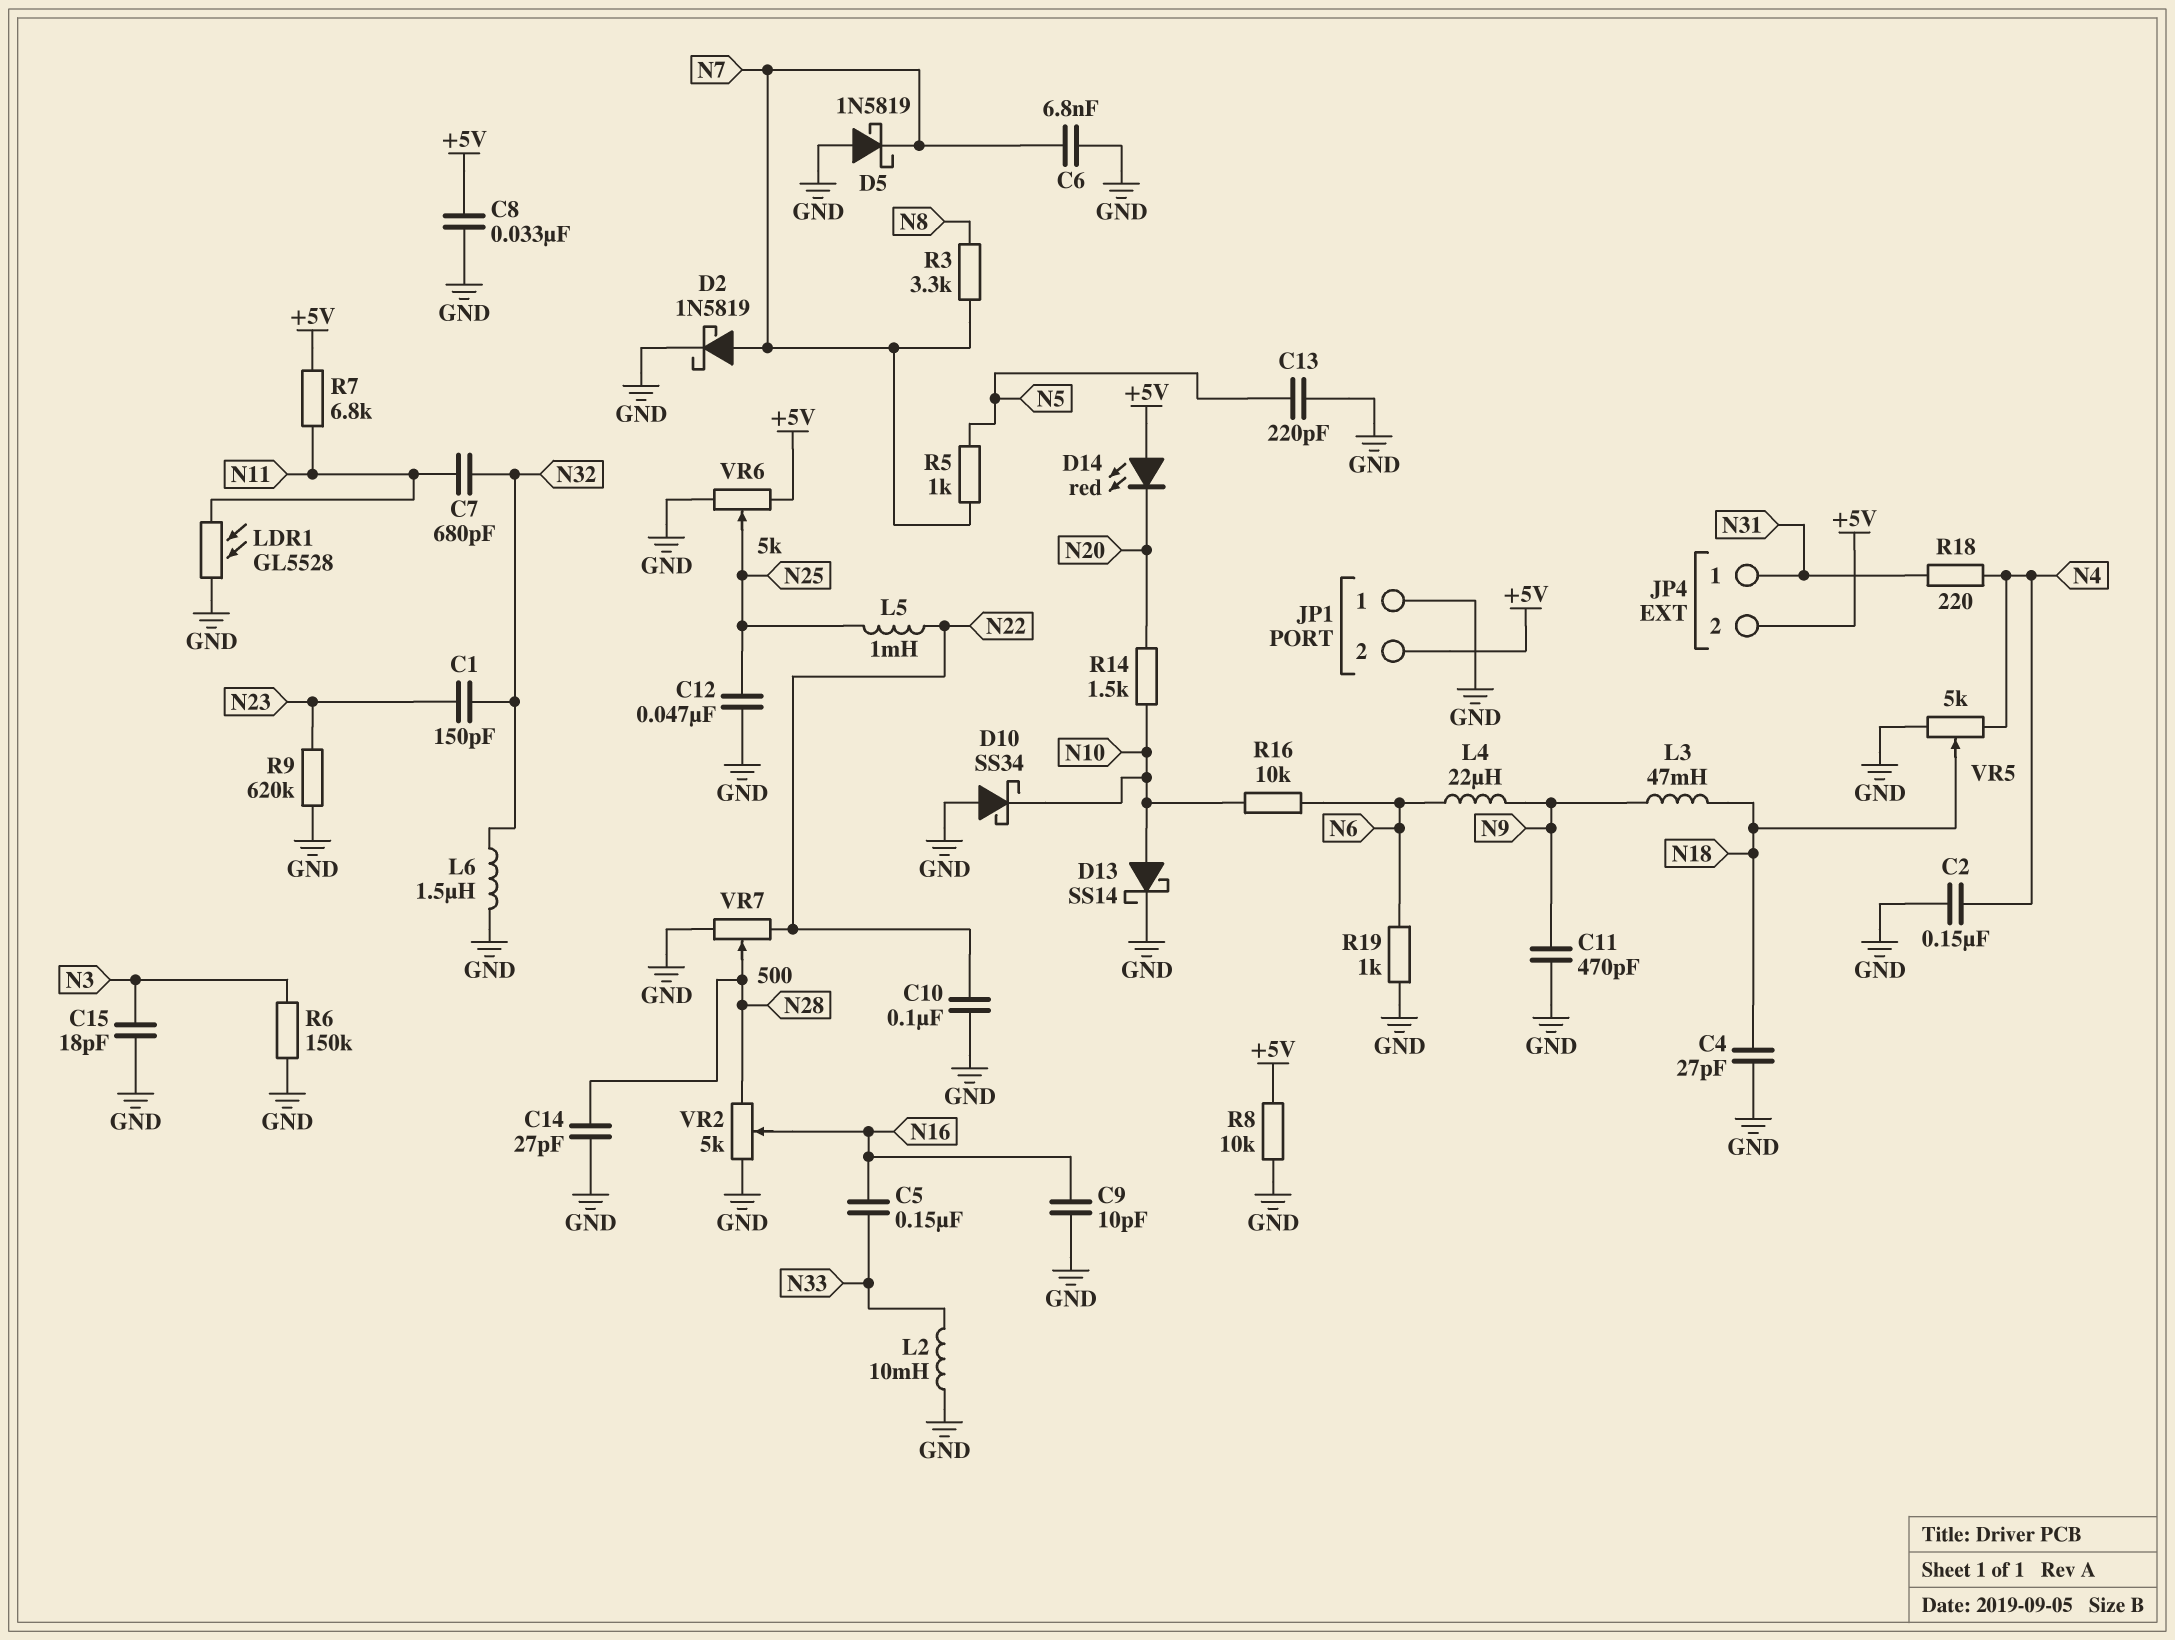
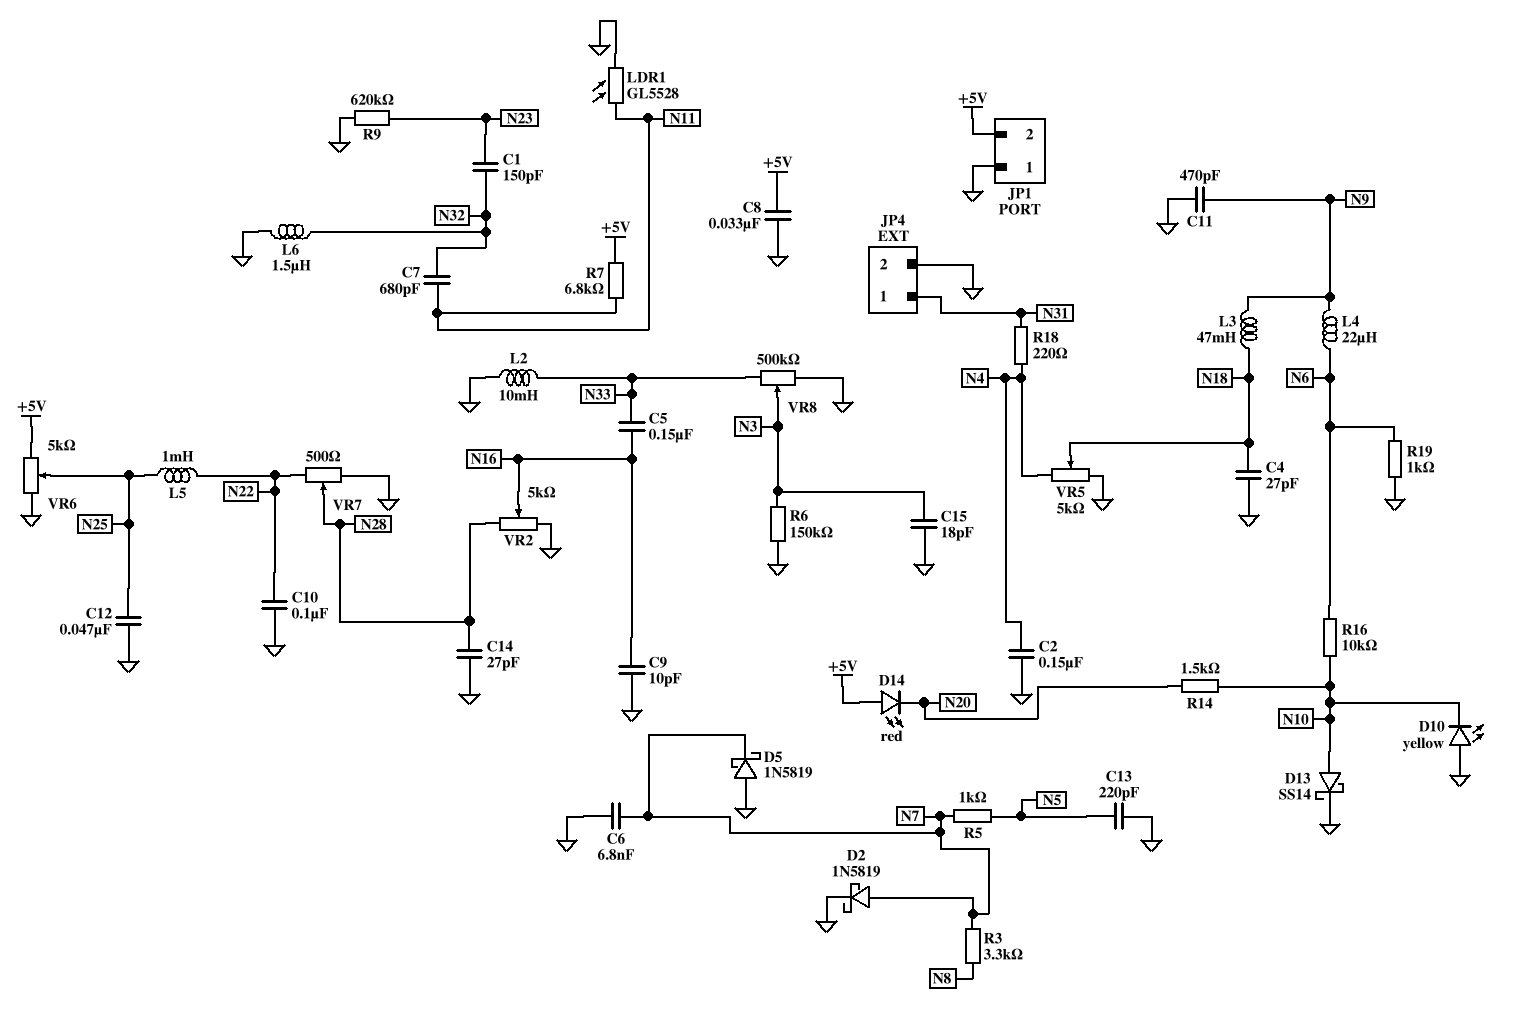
D10: schottky SS34 (A GND, K N10) -> LED yellow (A GND, K N10)
JP4 pin 2: +5V -> GND
R8: 10k (+5V, GND) -> none
VR8: none -> 500k (GND, N33, wiper N3)

